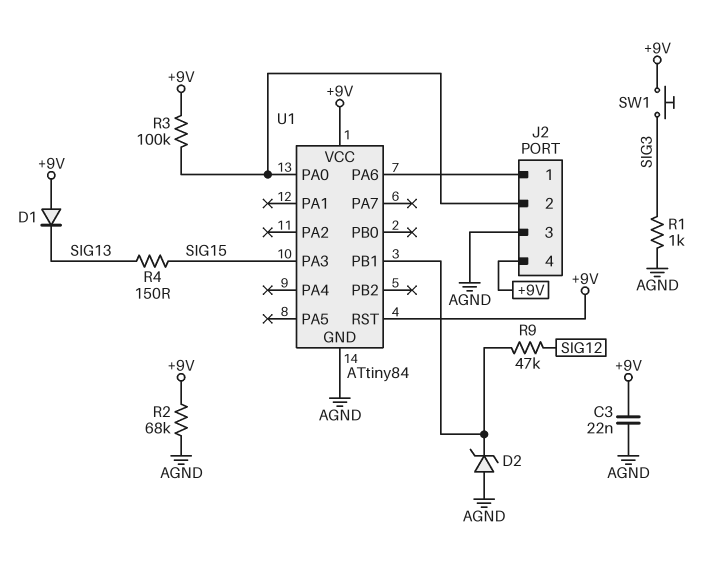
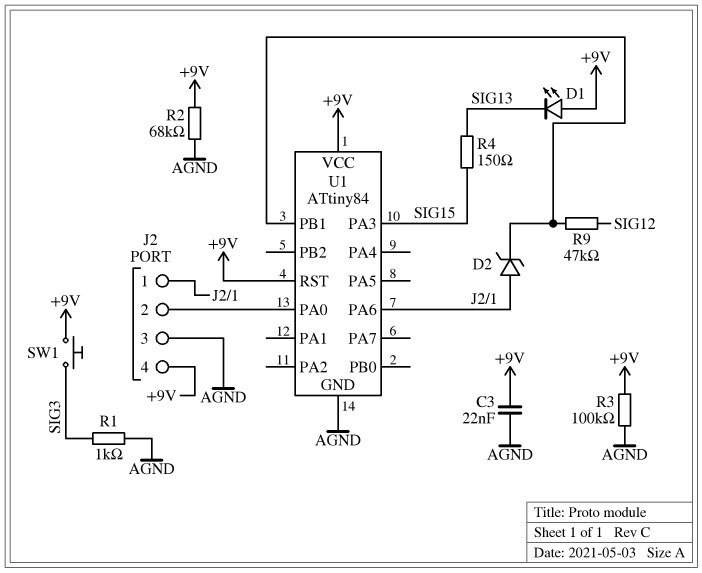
D1: diode (A +9V, K SIG13) -> LED (A +9V, K SIG13)
D2: zener (A AGND, K U1/PB1) -> zener (A J2/1, K U1/PB1)
R3: 100k (+9V, J2/2) -> 100k (+9V, AGND)

